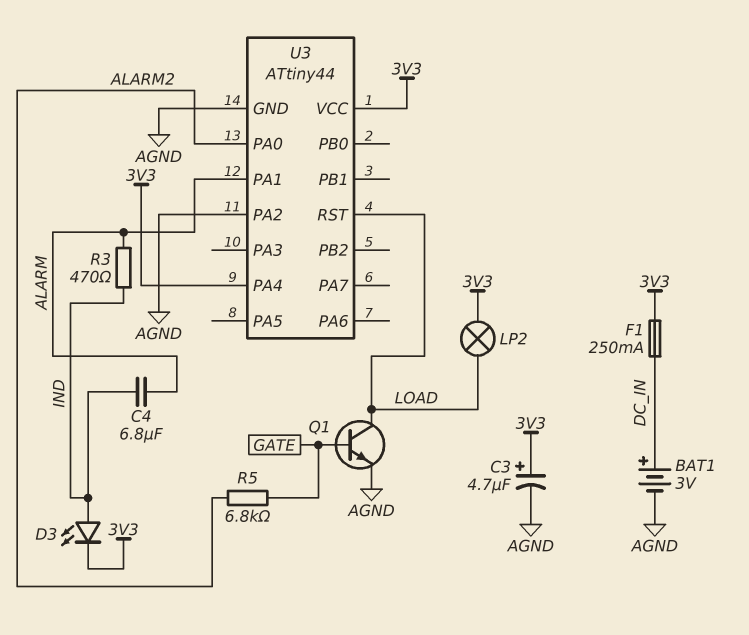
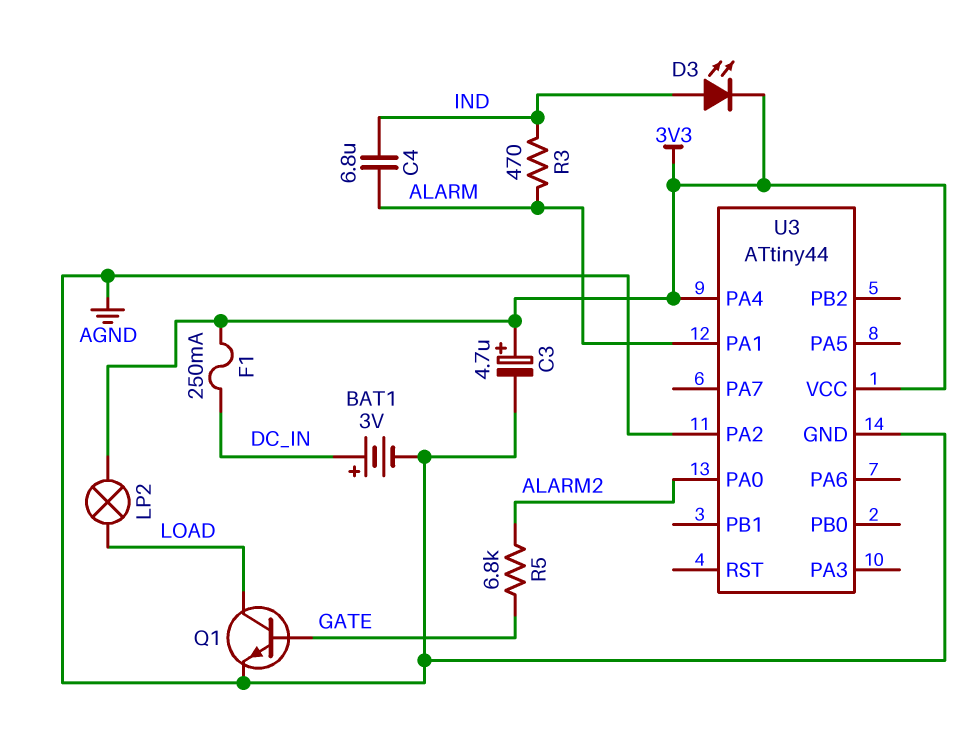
U3 pin RST: LOAD -> none

